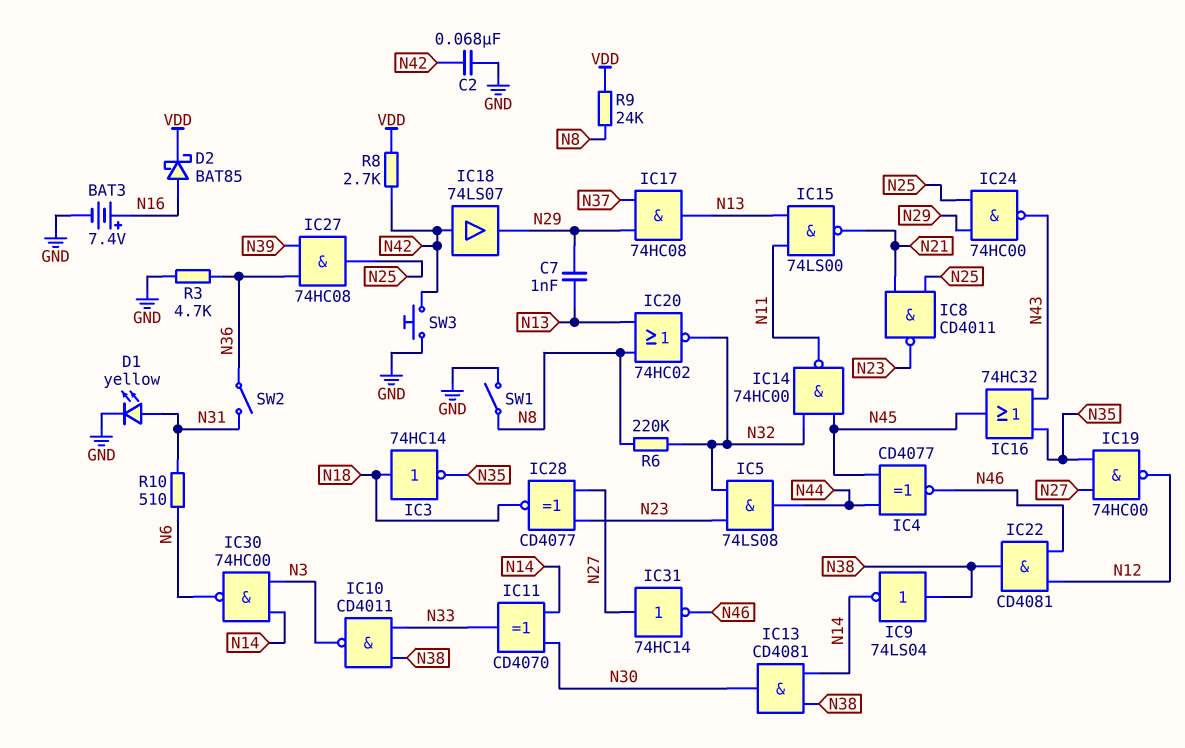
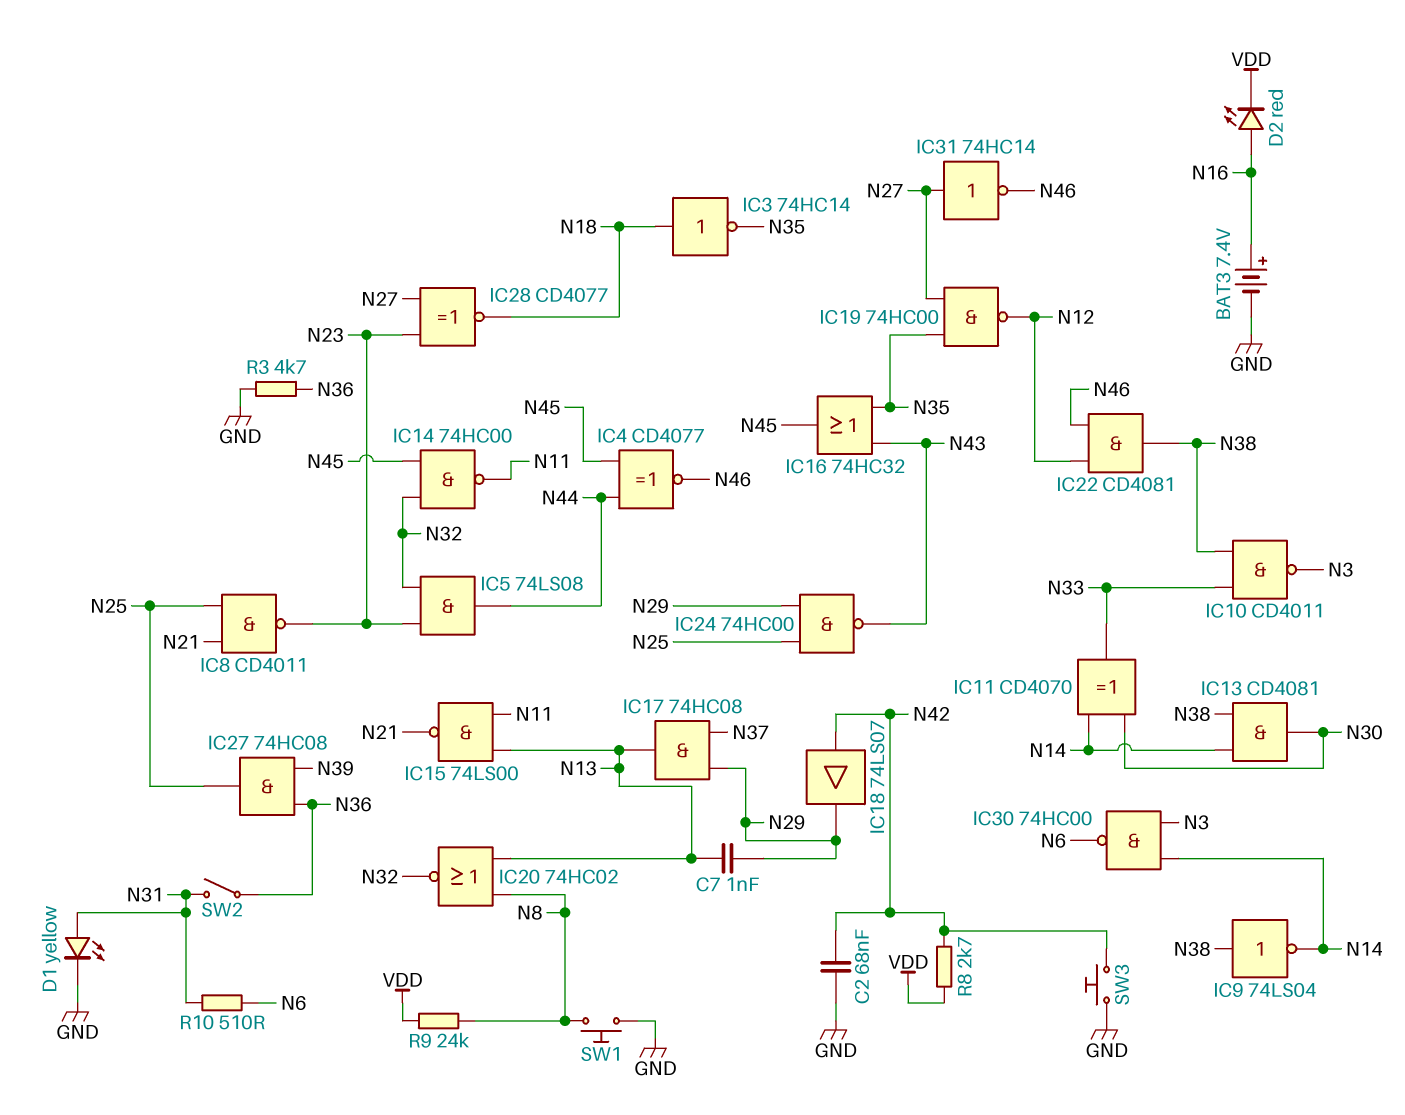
D2: schottky BAT85 (A N16, K VDD) -> LED red (A N16, K VDD)
R6: 220k (N8, N32) -> none
SW1: switch (GND, N8) -> button (GND, N8)

